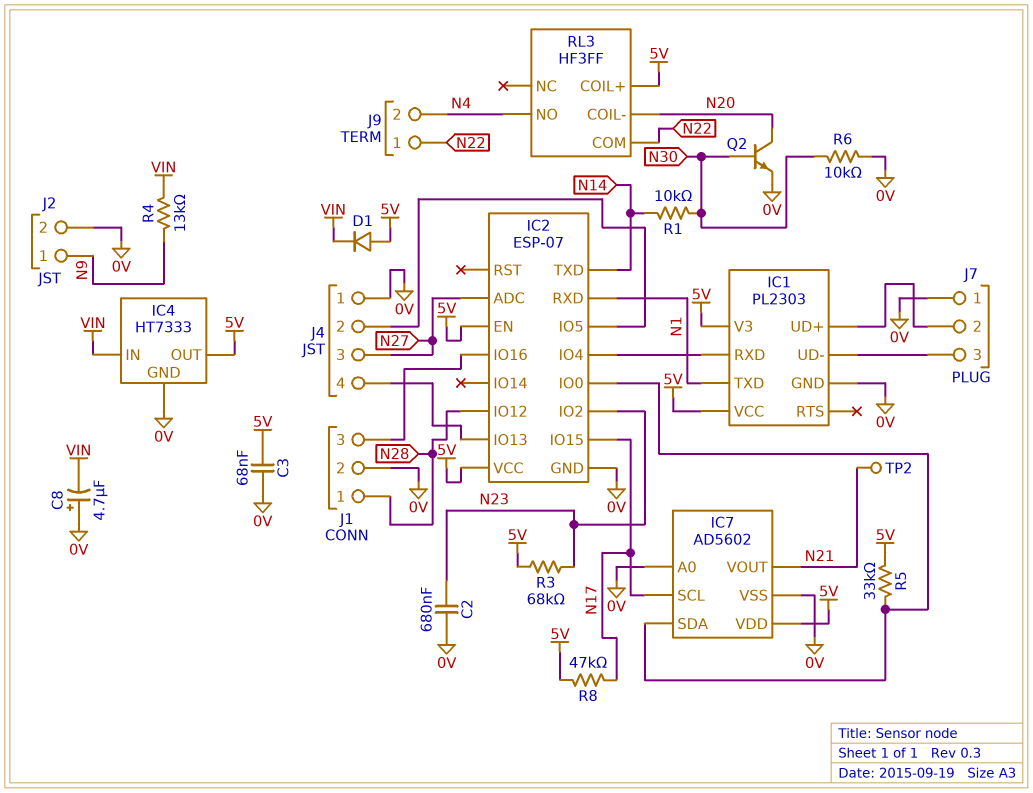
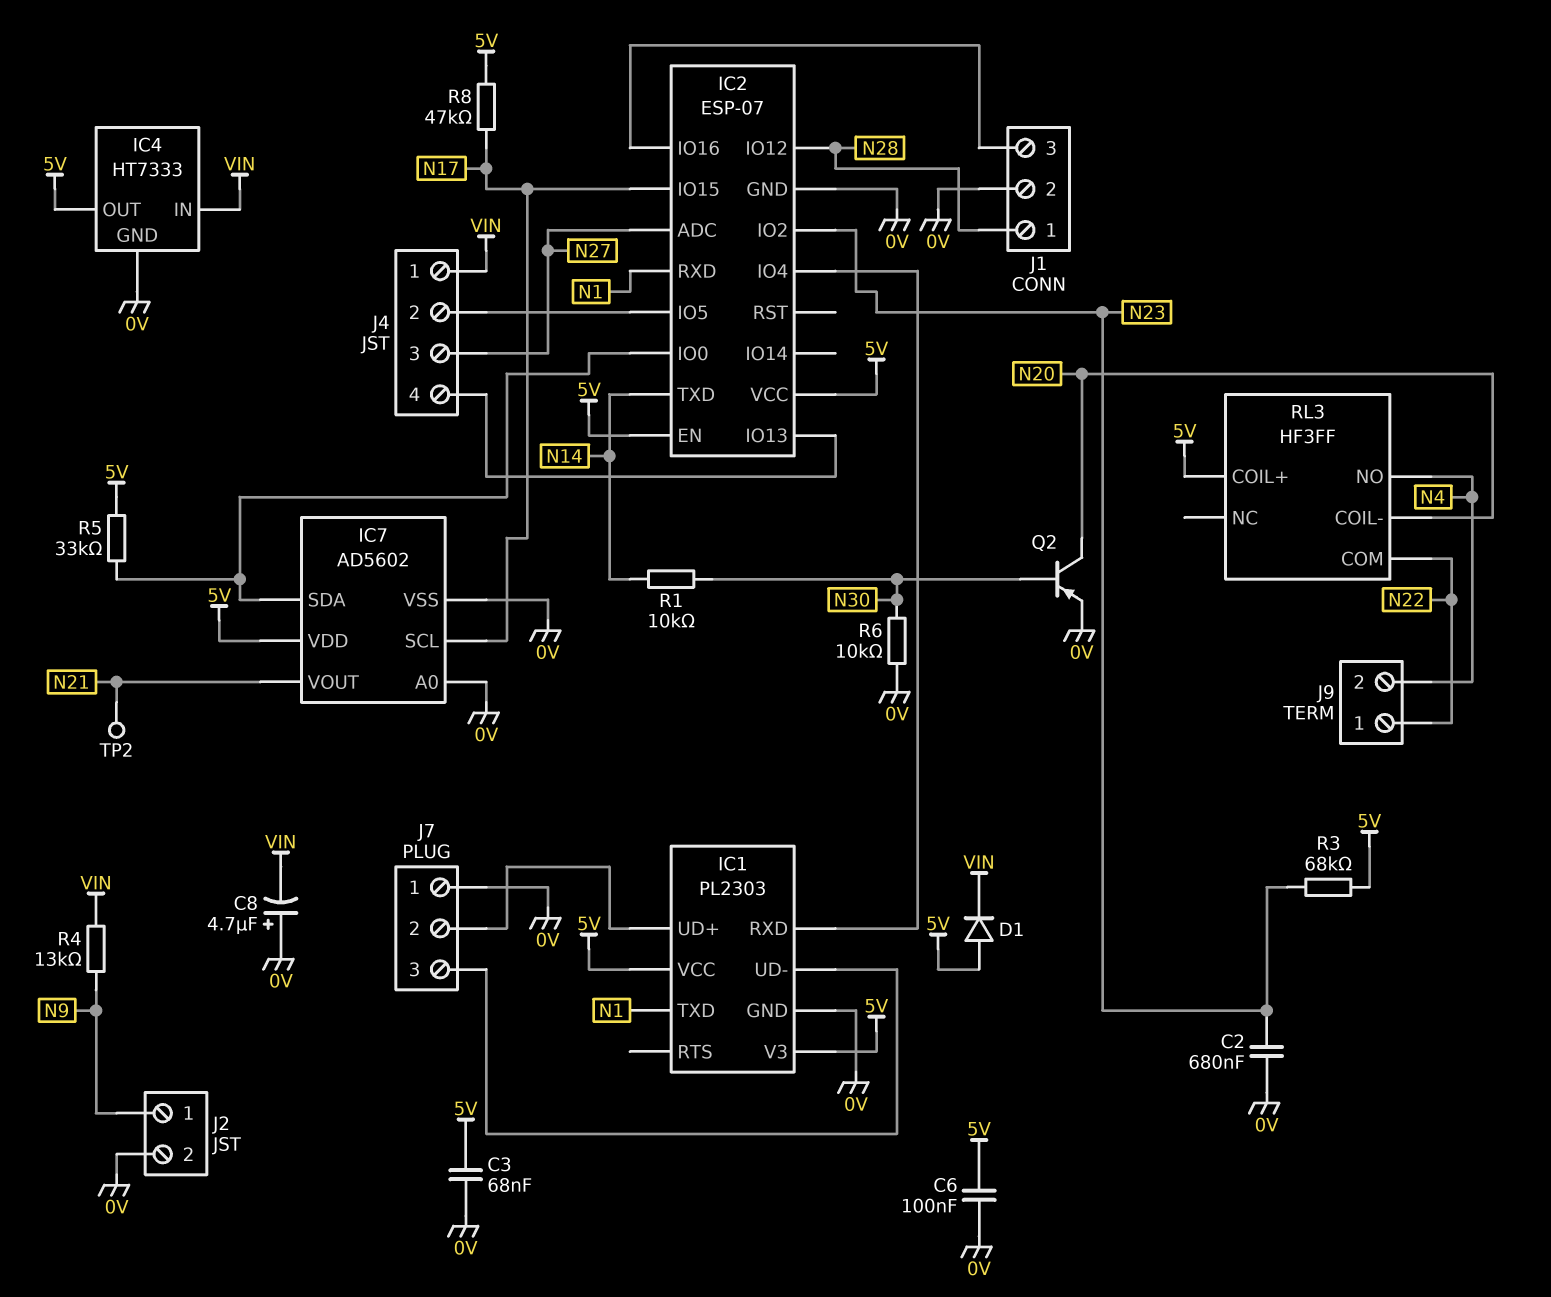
C6: none -> 100nF (0V, 5V)
J4 pin 1: 0V -> VIN
Q2: NPN (B N30, C N20, E 0V) -> PNP (B N30, C N20, E 0V)

